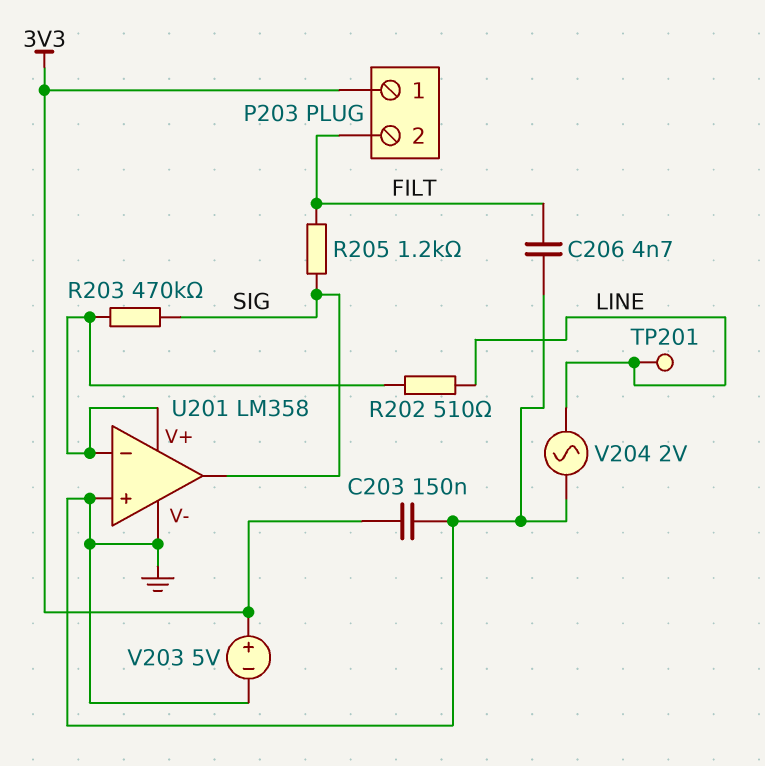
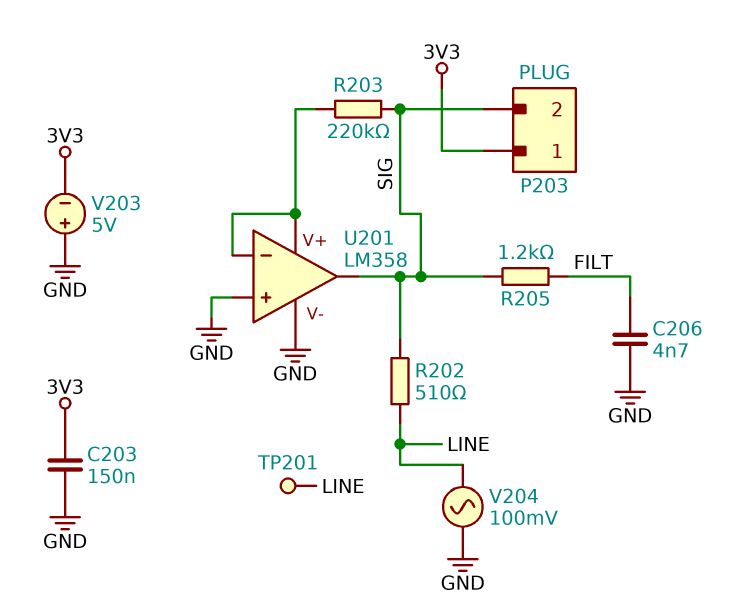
P203 pin 2: FILT -> SIG
R202: 510 (LINE, U201/V+) -> 510 (LINE, SIG)
R203: 470k (SIG, U201/V+) -> 220k (SIG, U201/V+)
V203: 5V (plus 3V3, minus GND) -> 5V (plus GND, minus 3V3)
V204: AC 2V (GND, LINE) -> AC 100mV (GND, LINE)

